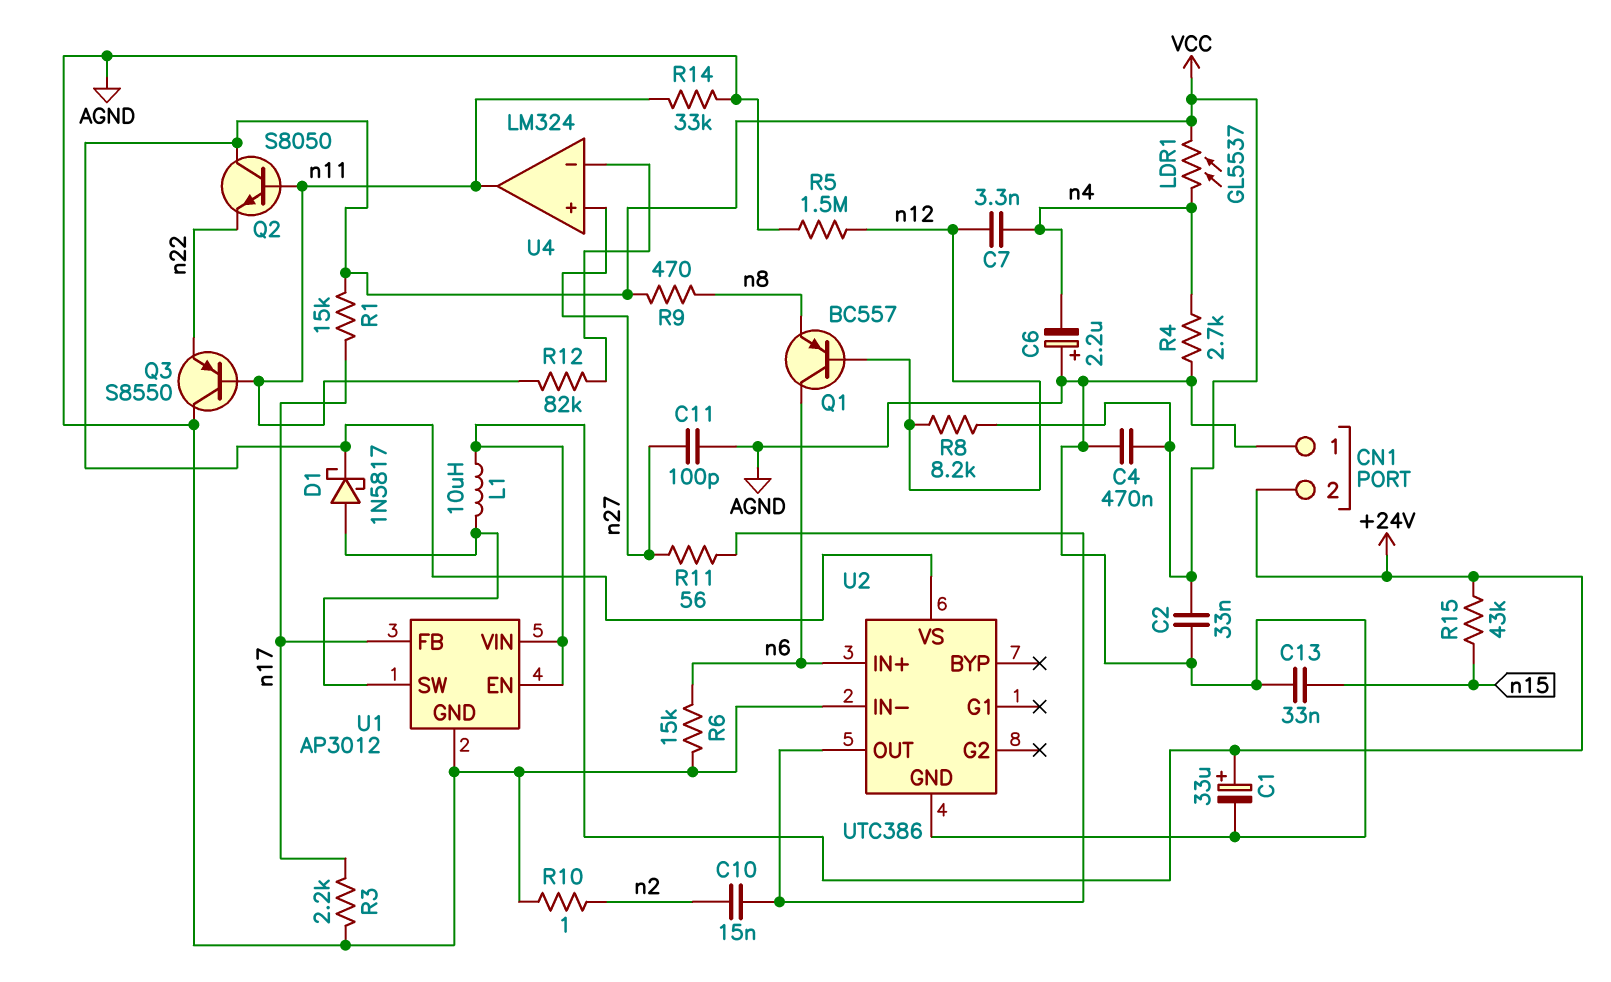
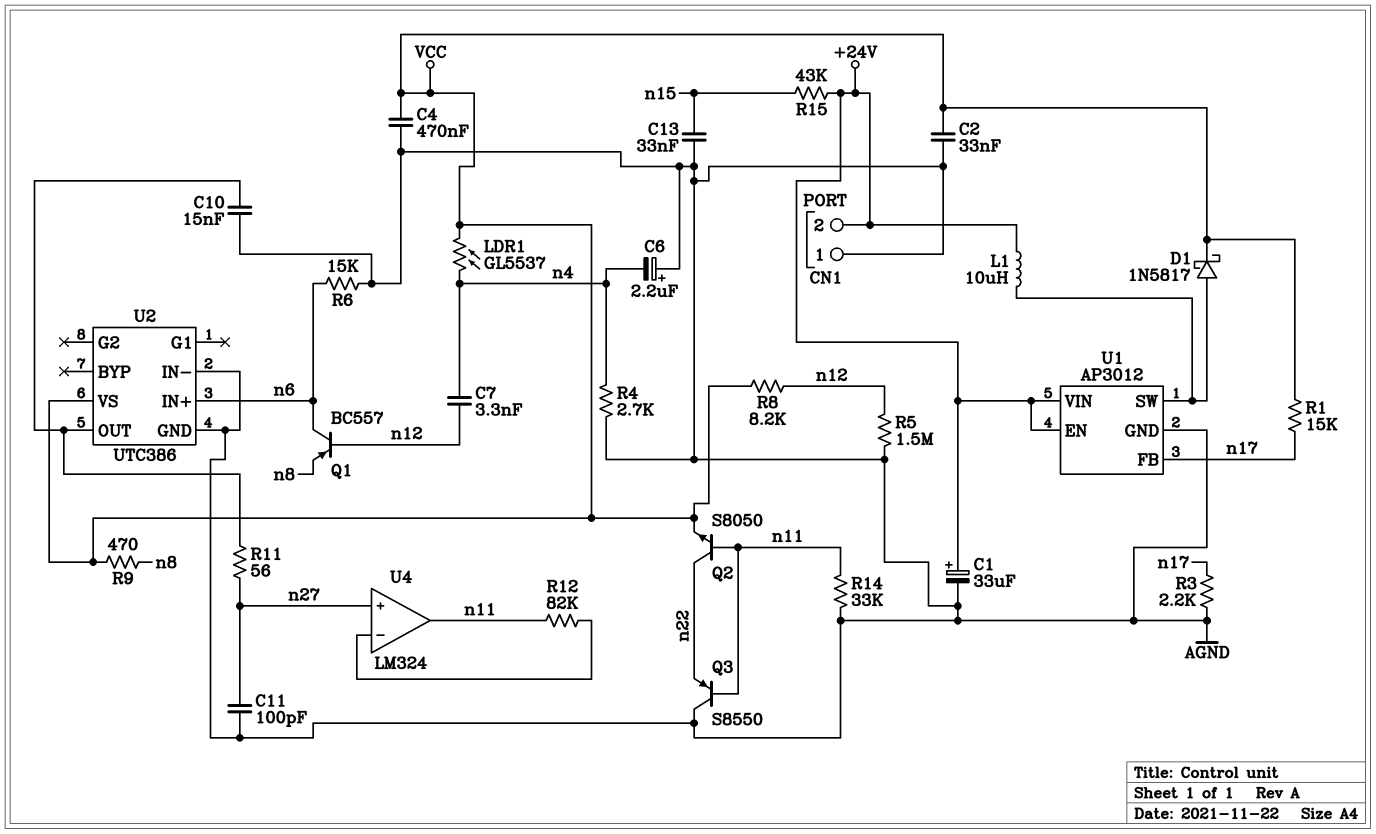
C10: 15nF (U2/OUT, n2) -> 15nF (AGND, U2/OUT)
Q2: NPN S8050 (B n11, C VCC, E n22) -> NPN S8050 (B n11, C n22, E VCC)
R10: 1 (AGND, n2) -> none

